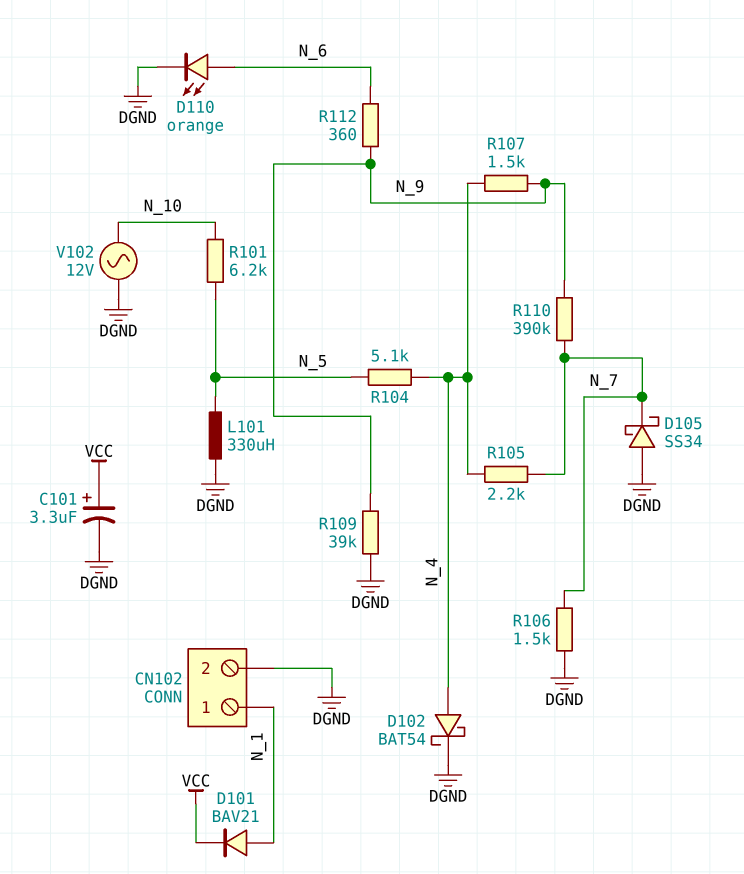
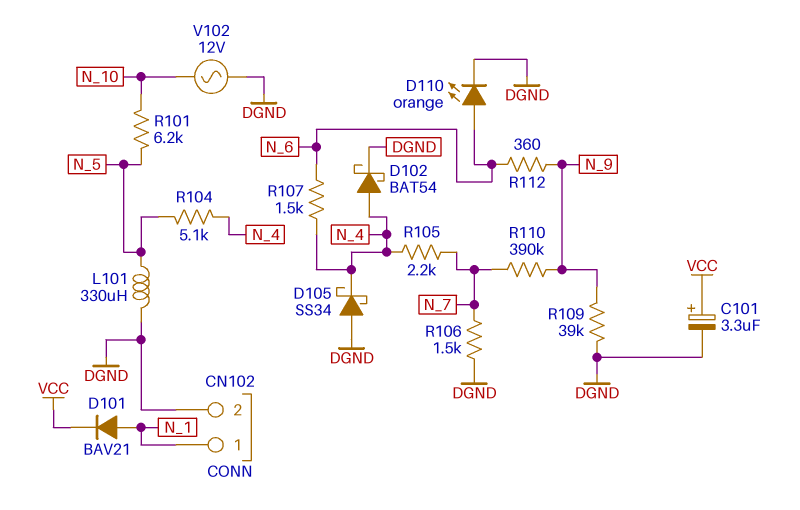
D105: schottky SS34 (A DGND, K N_7) -> schottky SS34 (A DGND, K N_4)
R107: 1.5k (N_4, N_9) -> 1.5k (N_4, N_6)

